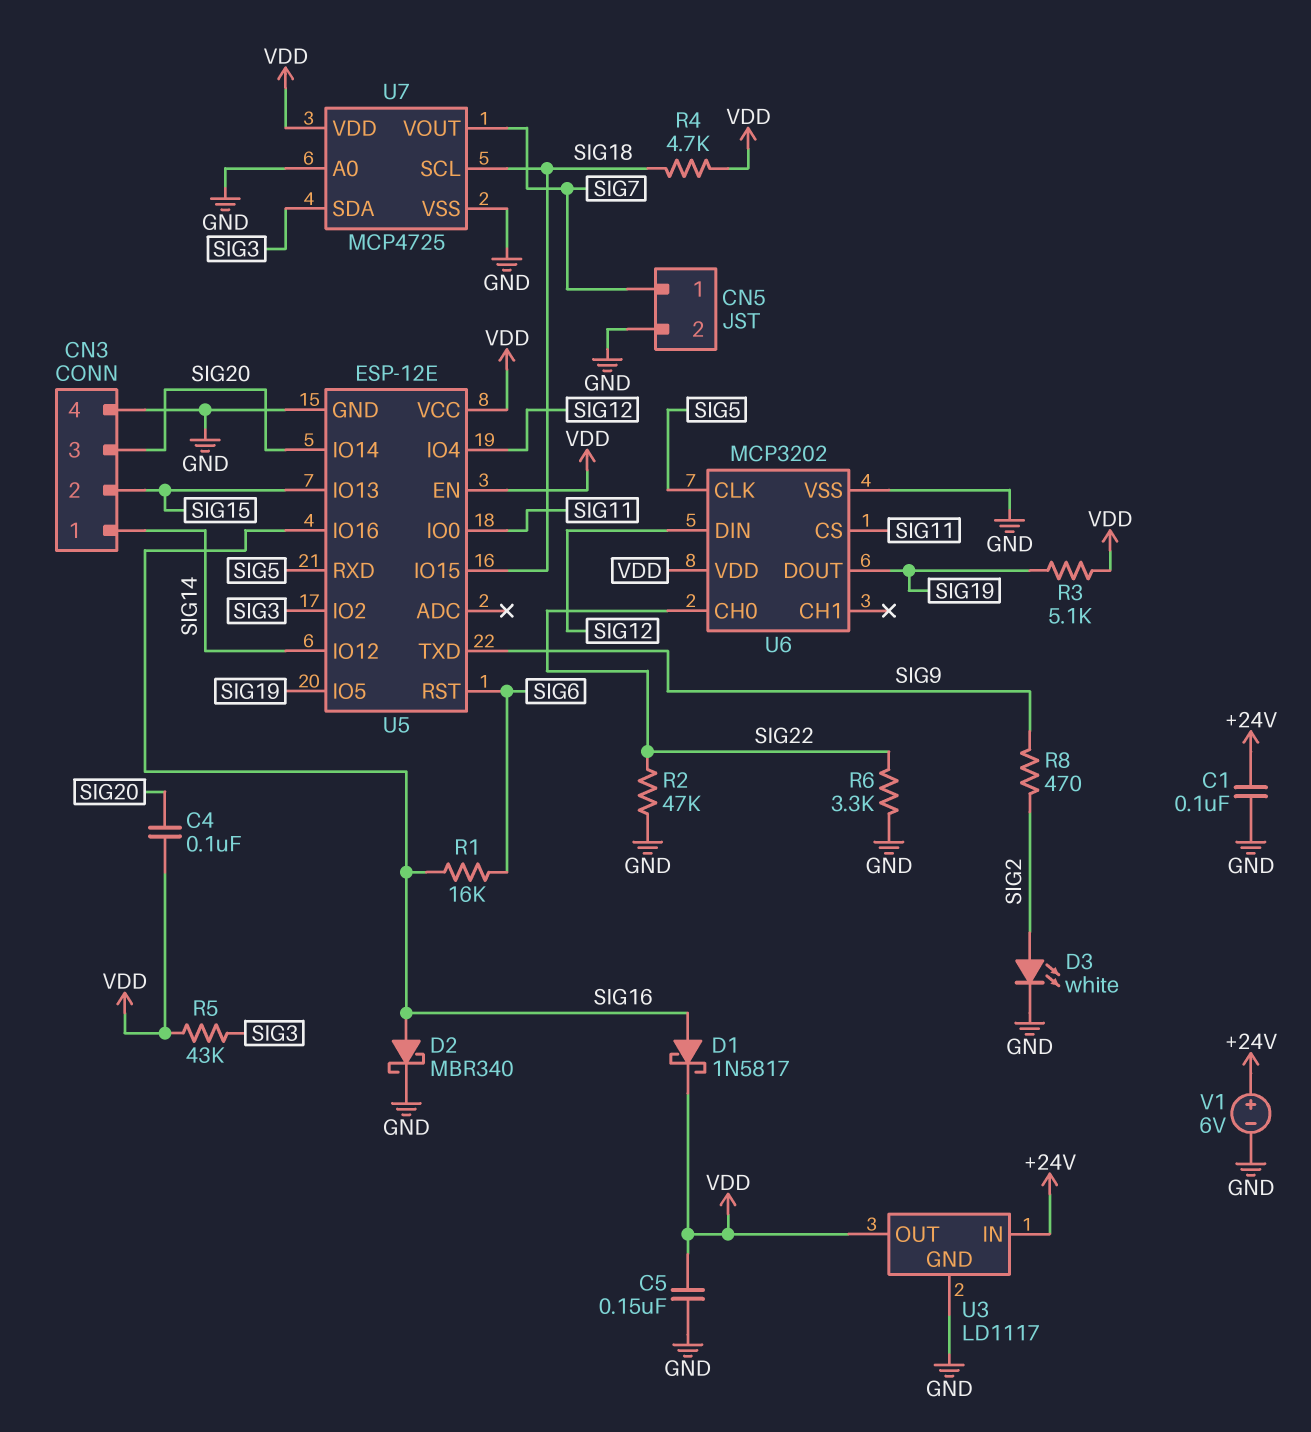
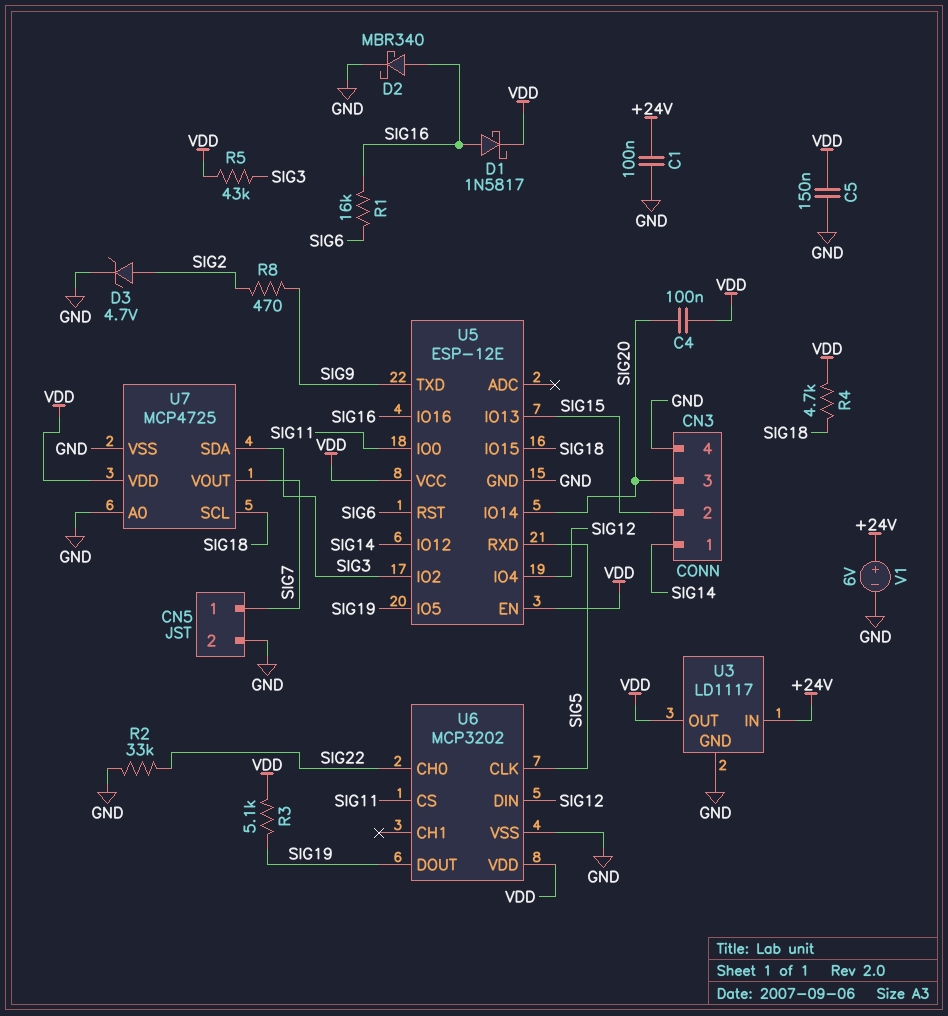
D3: LED white (A SIG2, K GND) -> zener 4.7V (A SIG2, K GND)
R2: 47k (GND, SIG22) -> 33k (GND, SIG22)
R6: 3.3k (GND, SIG22) -> none

